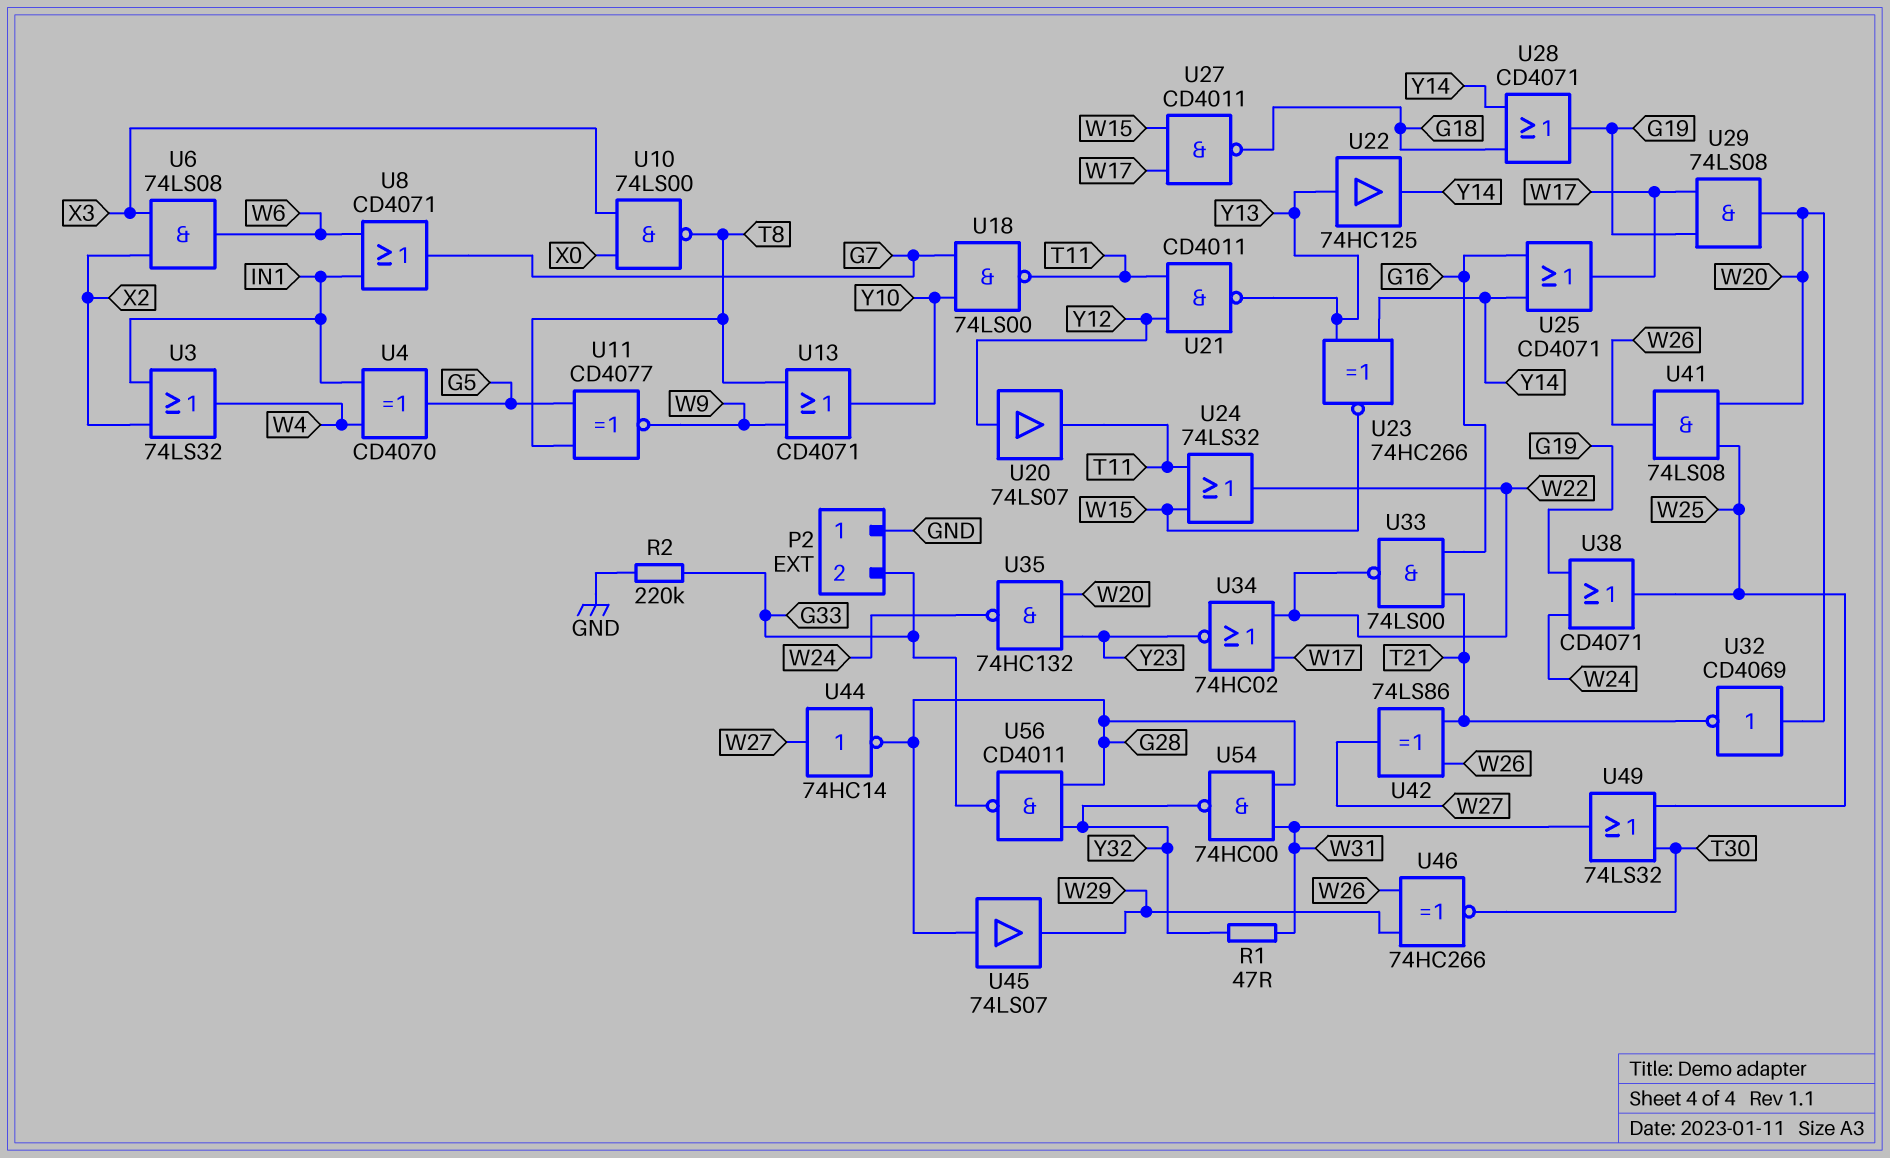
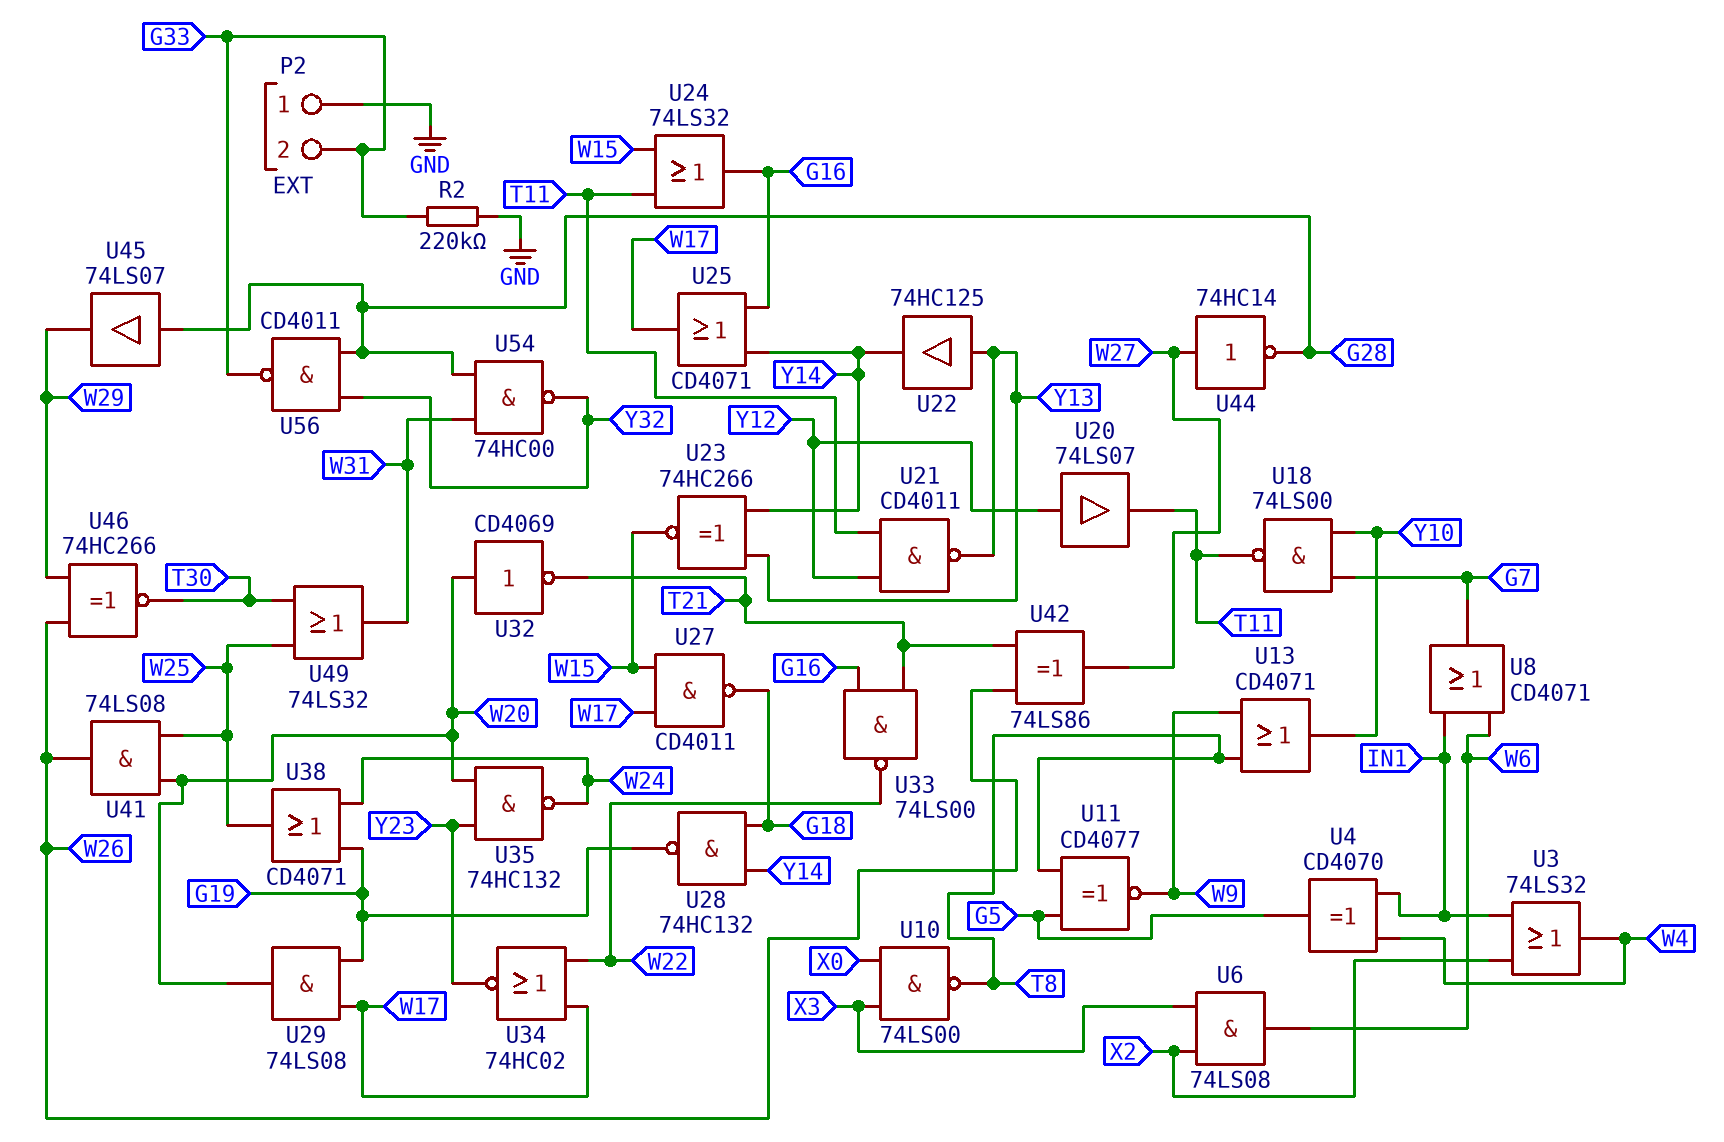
R1: 47 (W31, Y32) -> none
U24: OR 74LS32 (in T11, in W15, out W22) -> OR 74LS32 (in T11, in W15, out G16)
U28: OR CD4071 (in G18, in Y14, out G19) -> NAND 74HC132 (in G18, in Y14, out G19)

